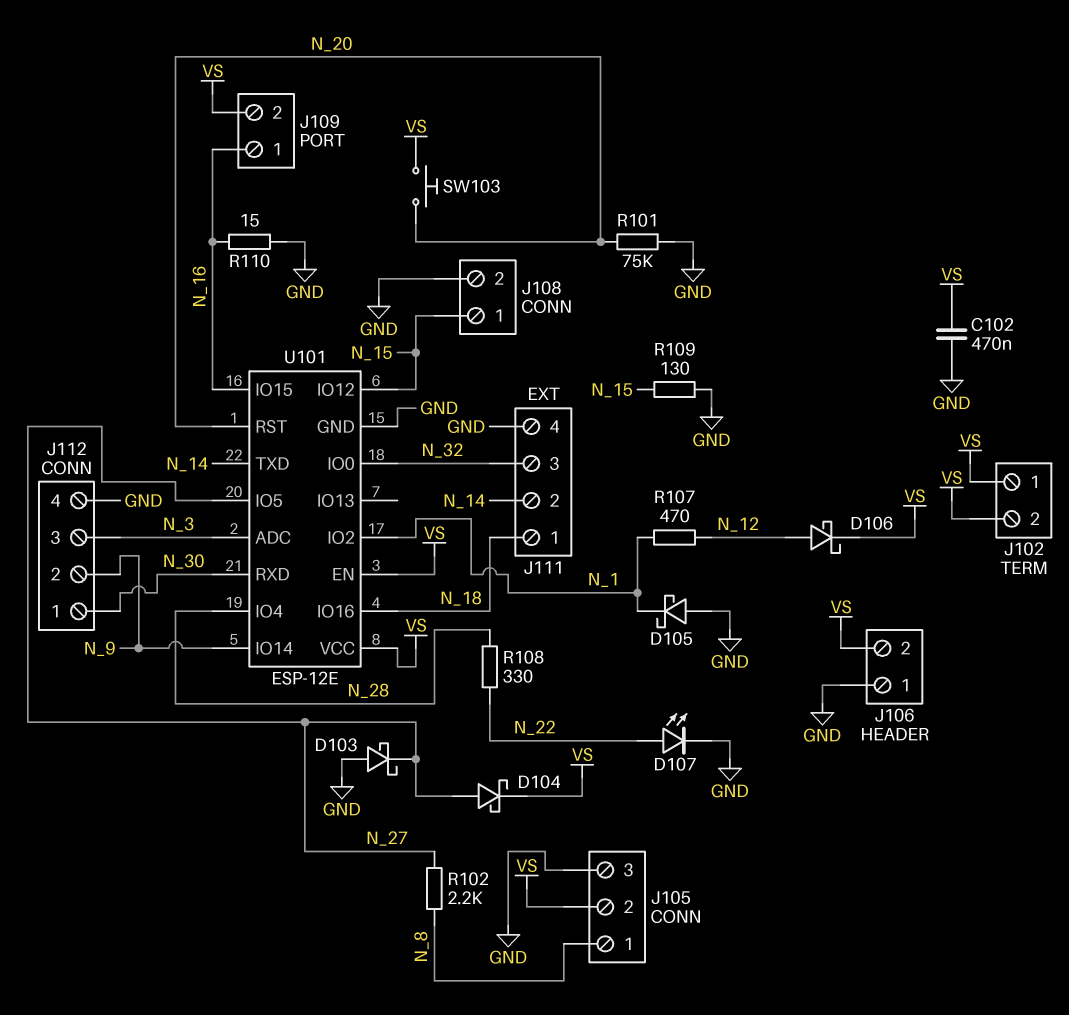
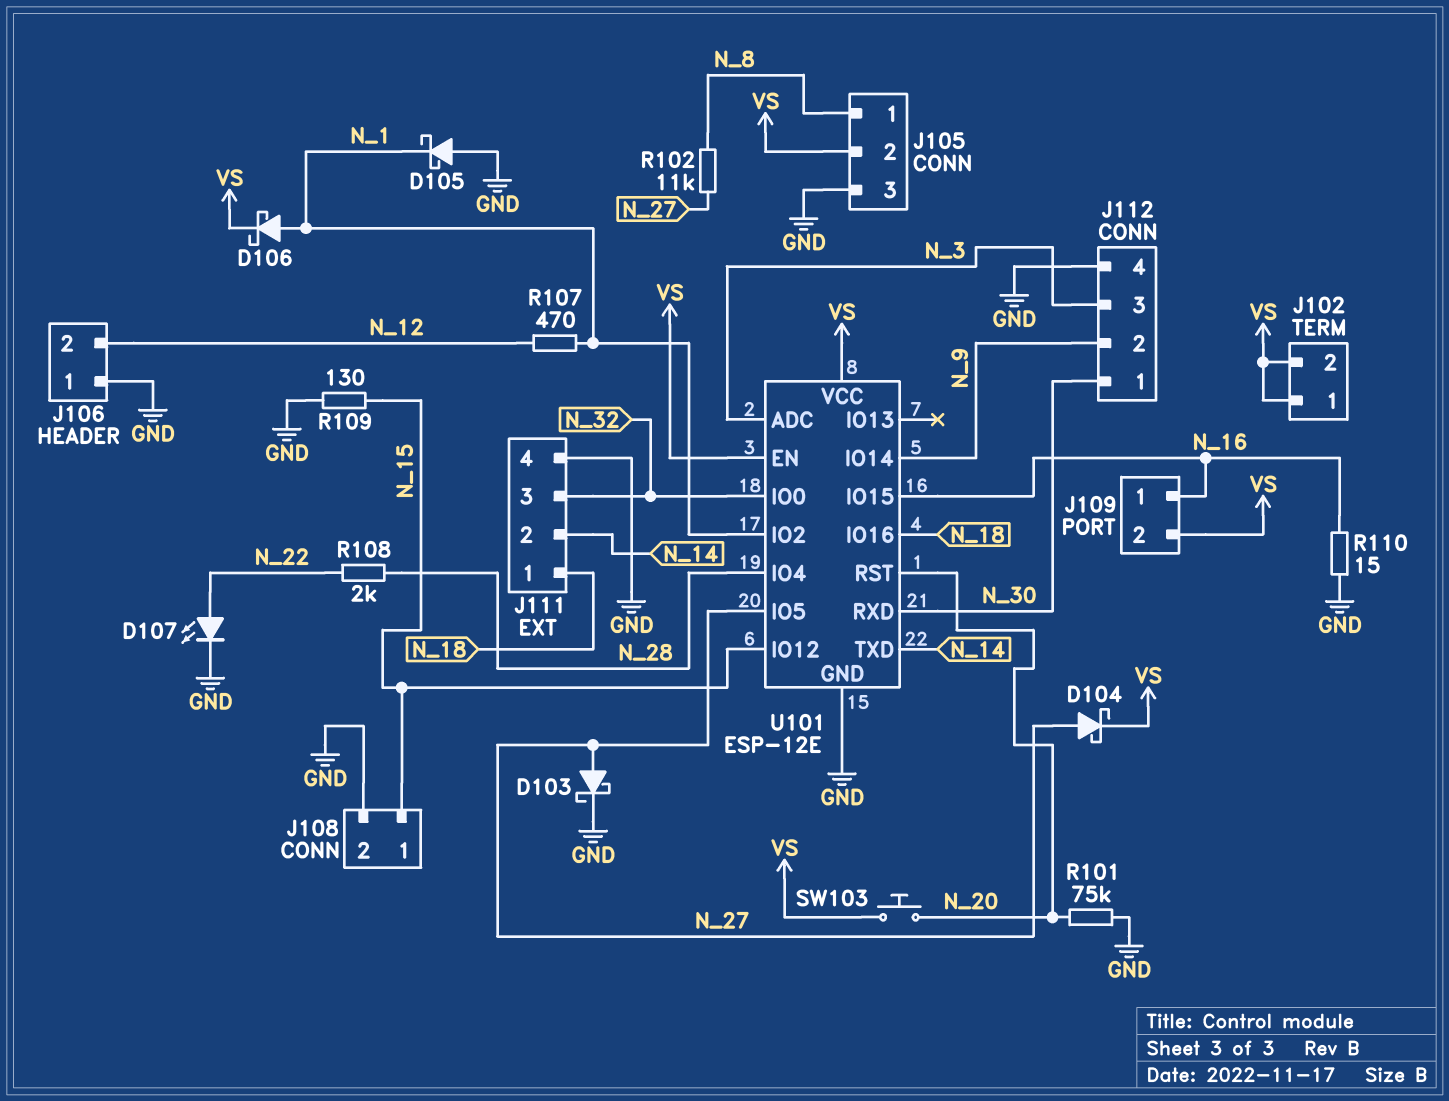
C102: 470nF (GND, VS) -> none
D103: schottky (A GND, K N_27) -> schottky (A N_27, K GND)
D106: schottky (A N_12, K VS) -> schottky (A N_1, K VS)
J106 pin 2: VS -> N_12
R102: 2.2k (N_8, N_27) -> 11k (N_8, N_27)
R108: 330 (N_22, N_28) -> 2k (N_22, N_28)

